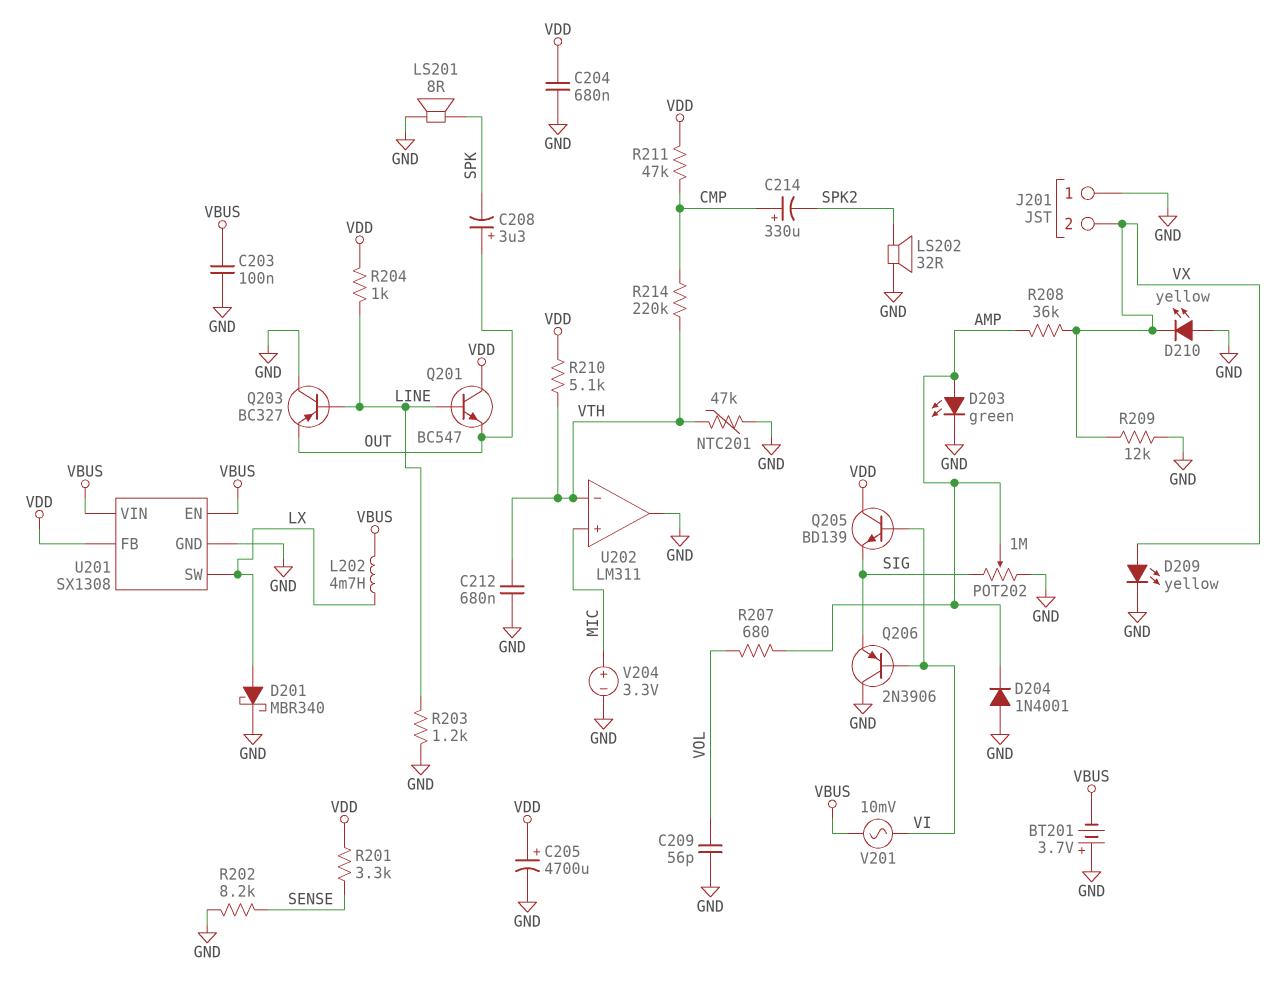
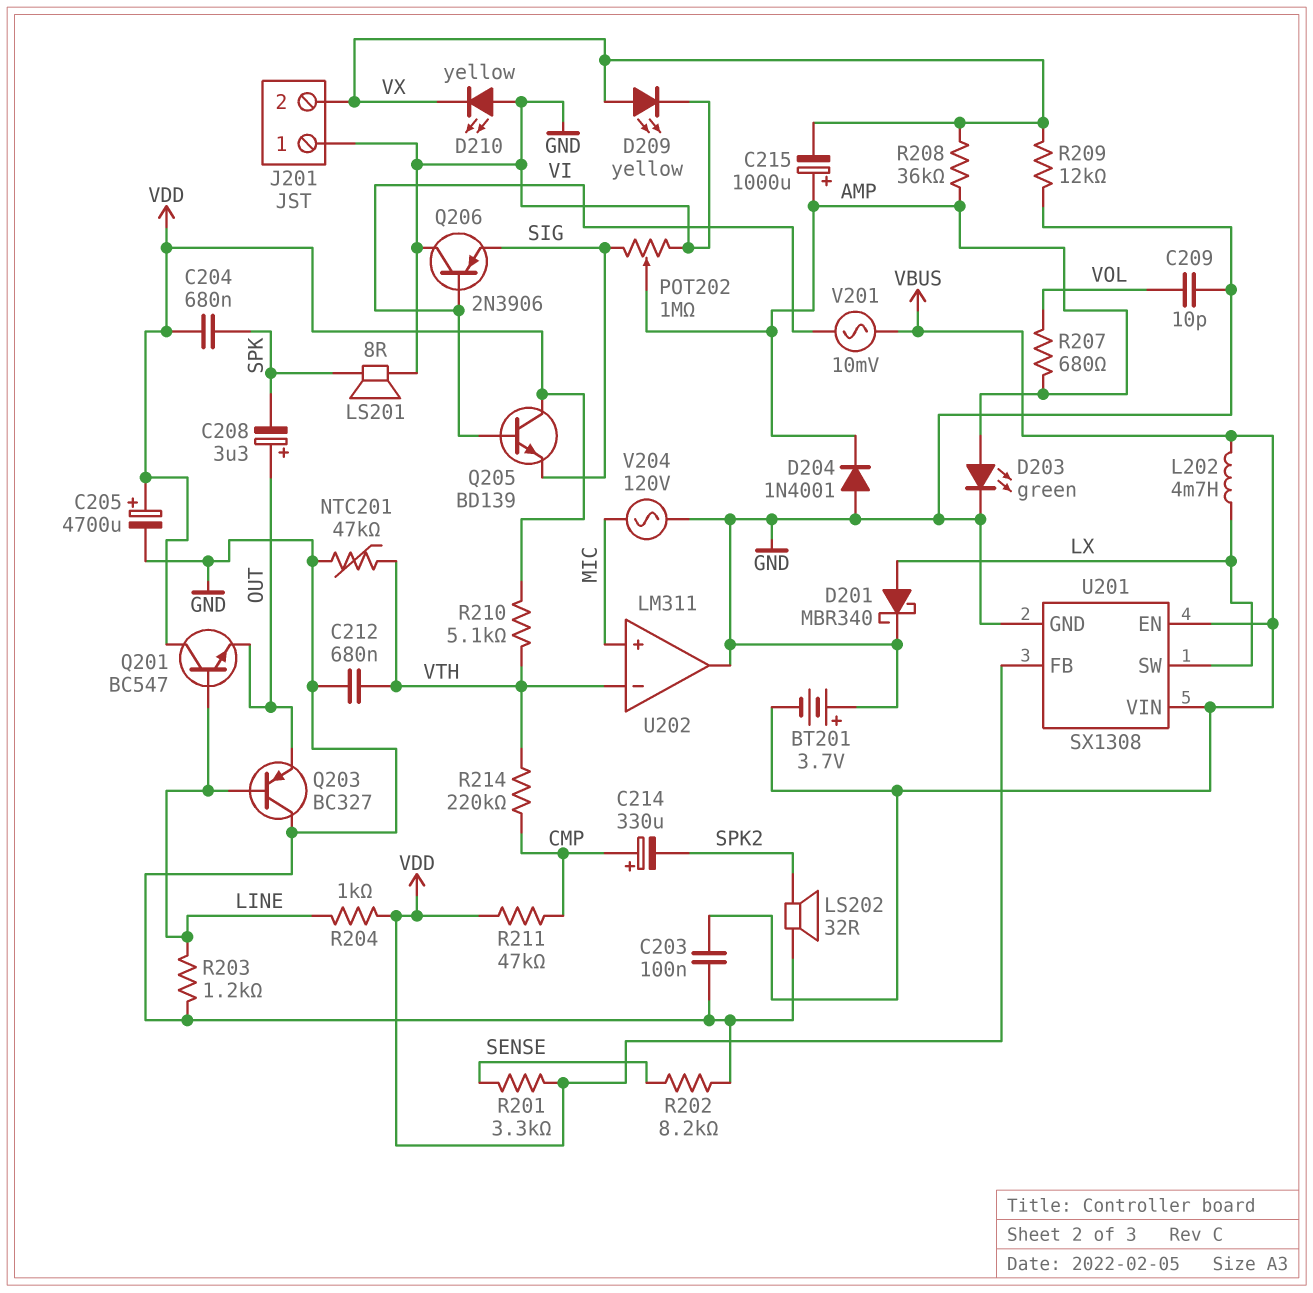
C204: 680nF (GND, VDD) -> 680nF (SPK, VDD)
C209: 56pF (GND, VOL) -> 10pF (GND, VOL)
C215: none -> 1000uF (plus AMP, minus VX)
V204: 3.3V (plus MIC, minus GND) -> AC 120V (GND, MIC)

